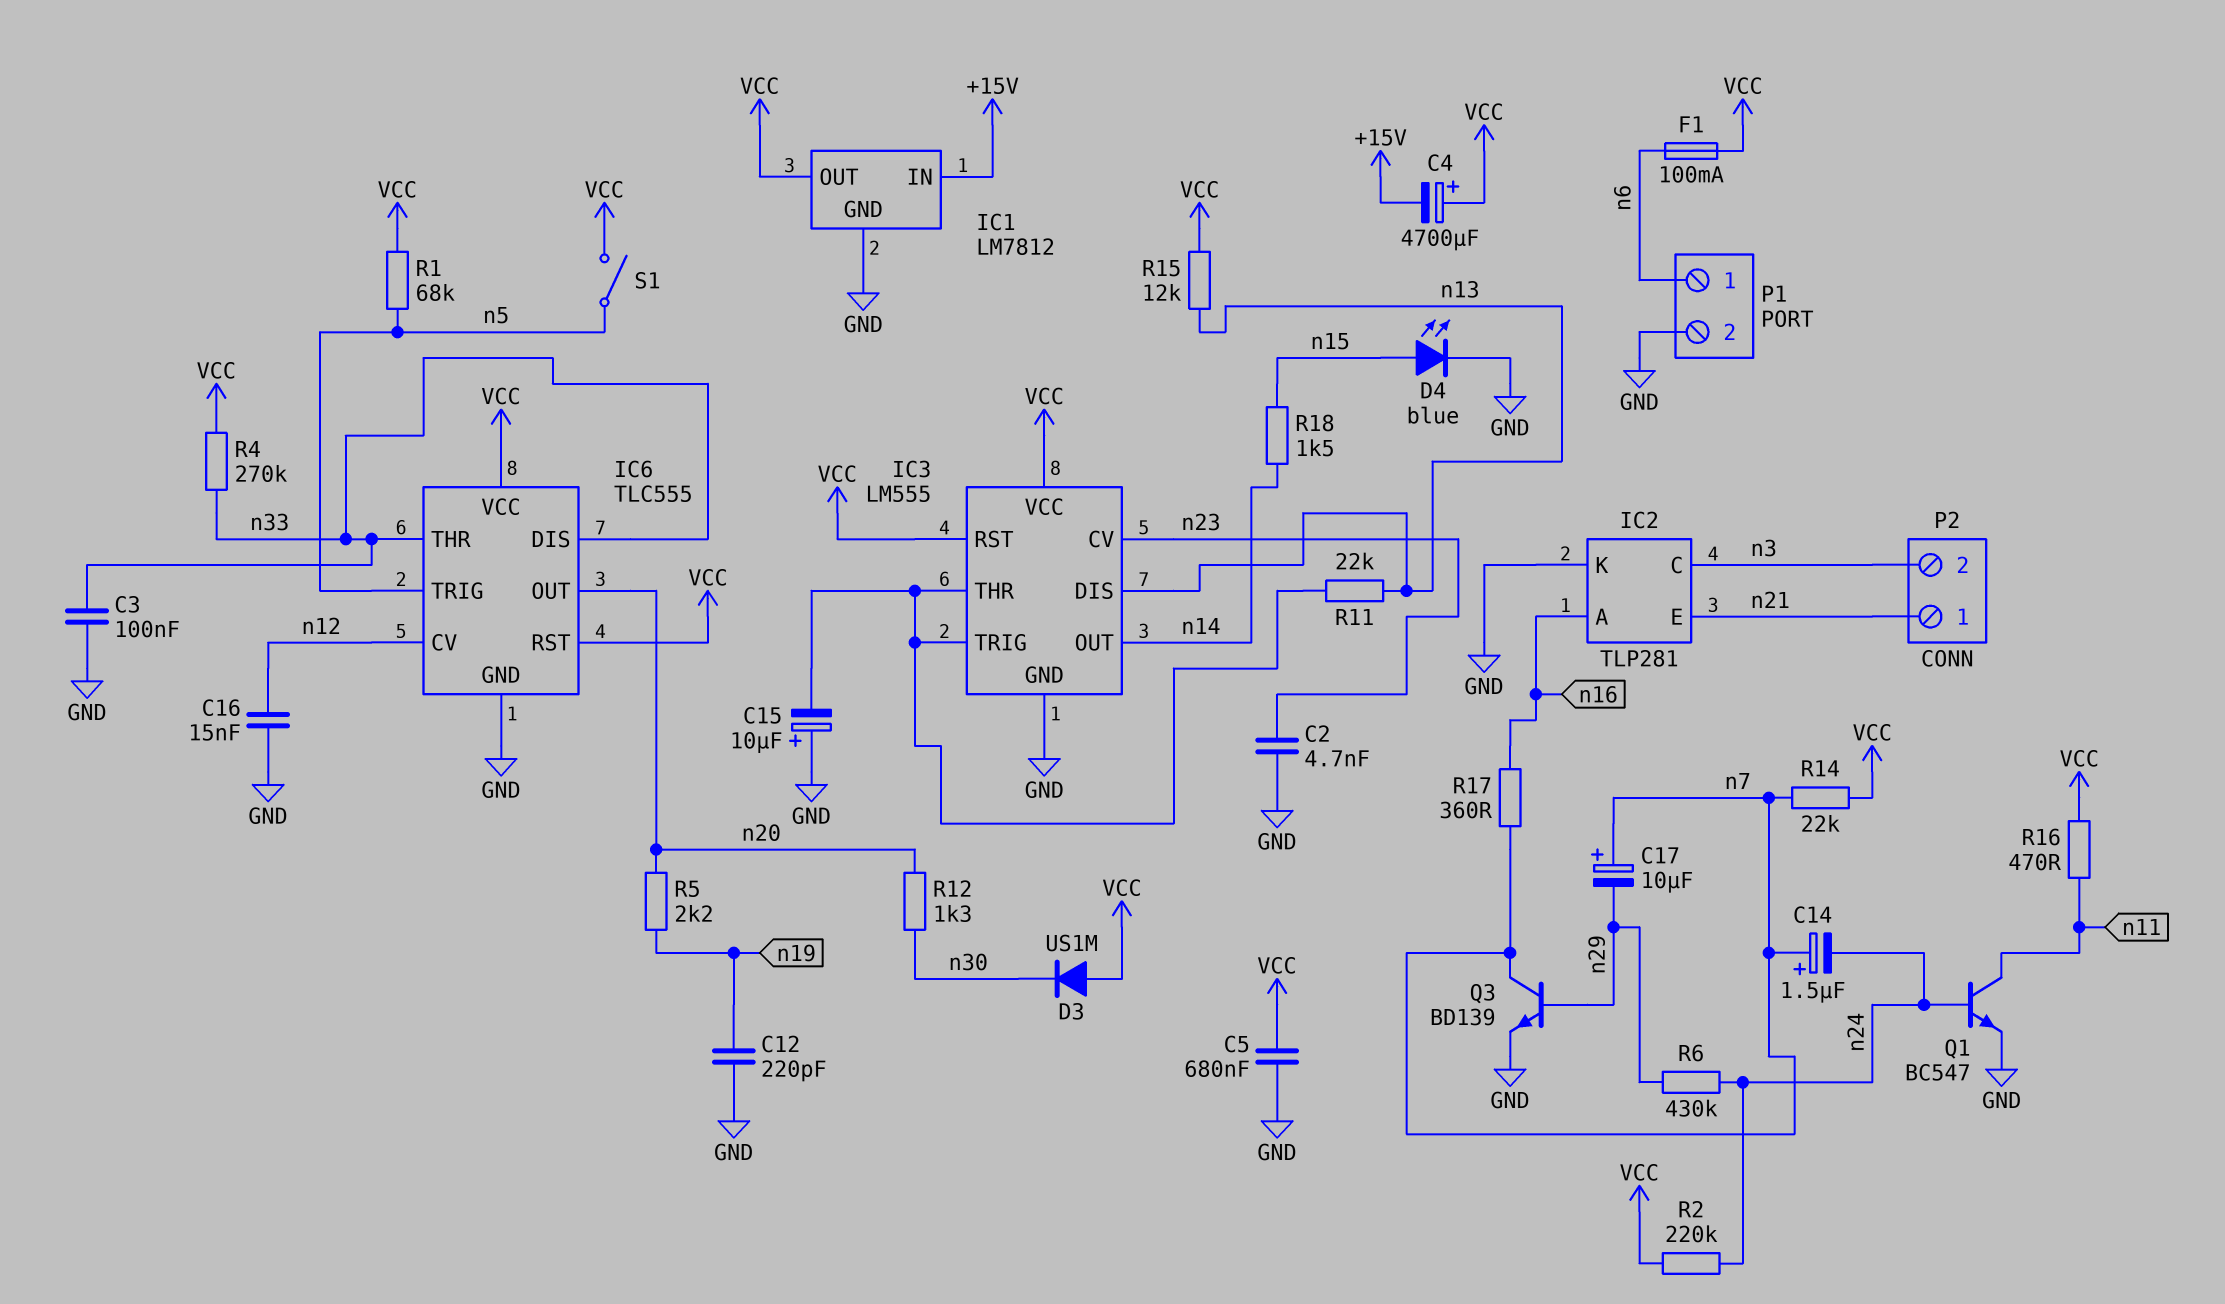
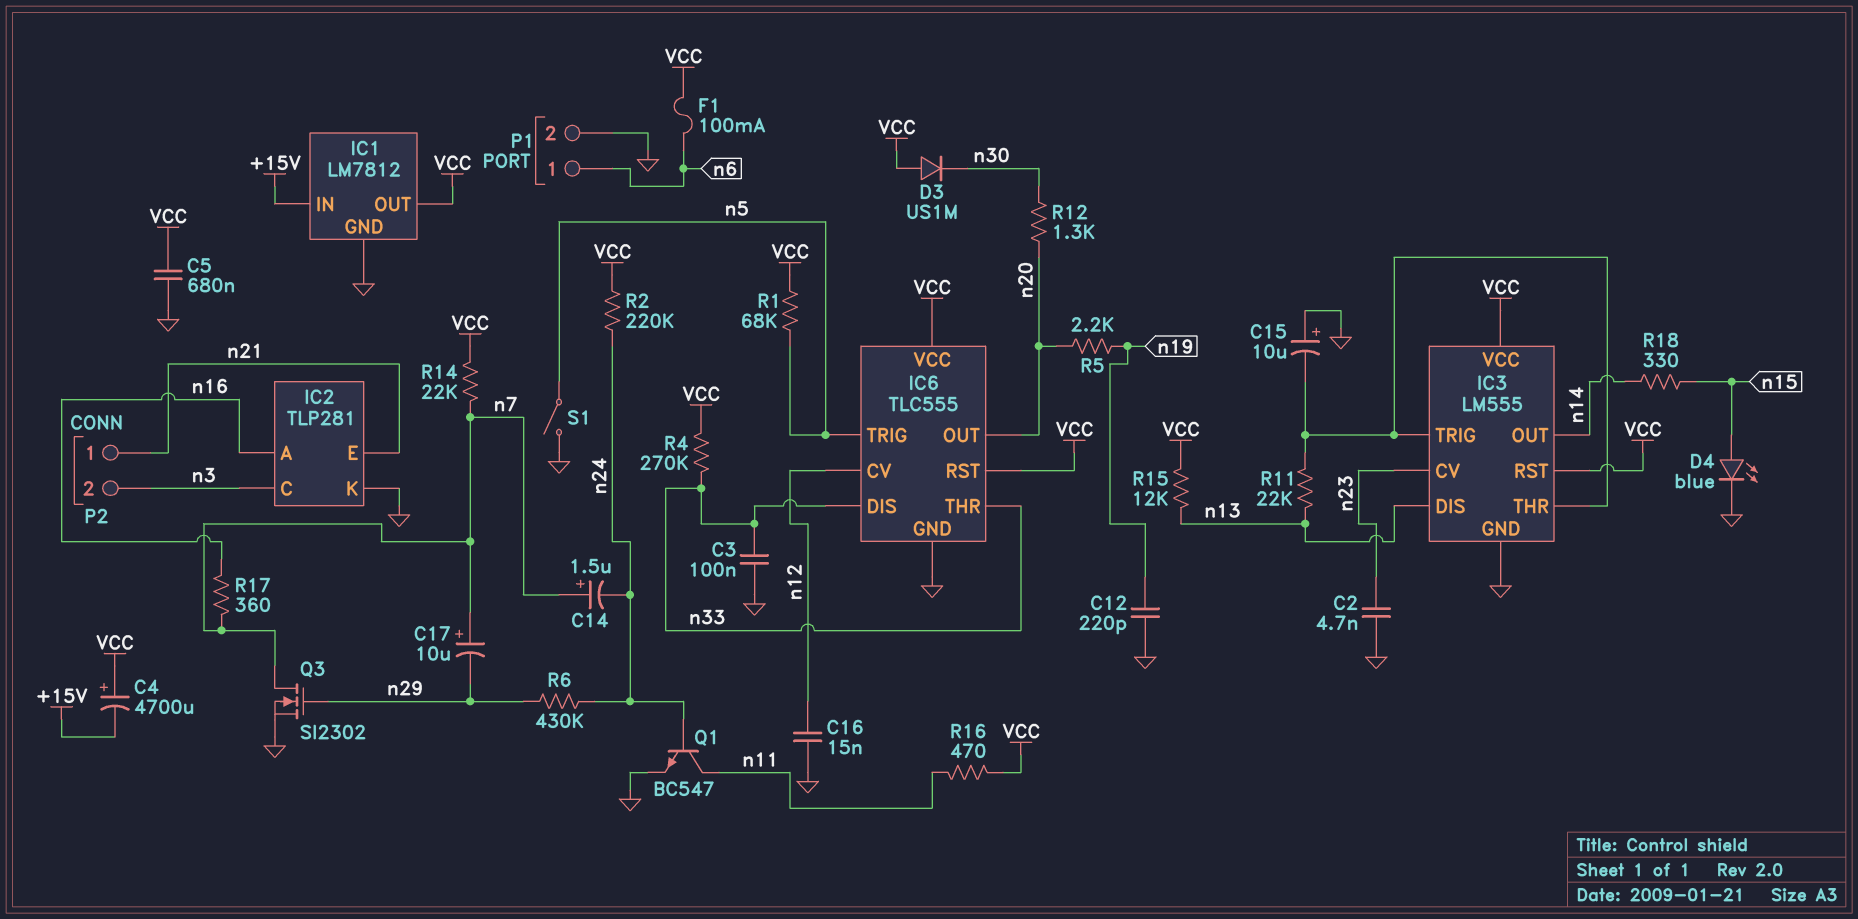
Q3: NPN BD139 (B n29, C n7, E GND) -> NMOS SI2302 (G n29, D n7, S GND)
R18: 1.5k (n14, n15) -> 330 (n14, n15)
S1: switch (VCC, n5) -> switch (GND, n5)

